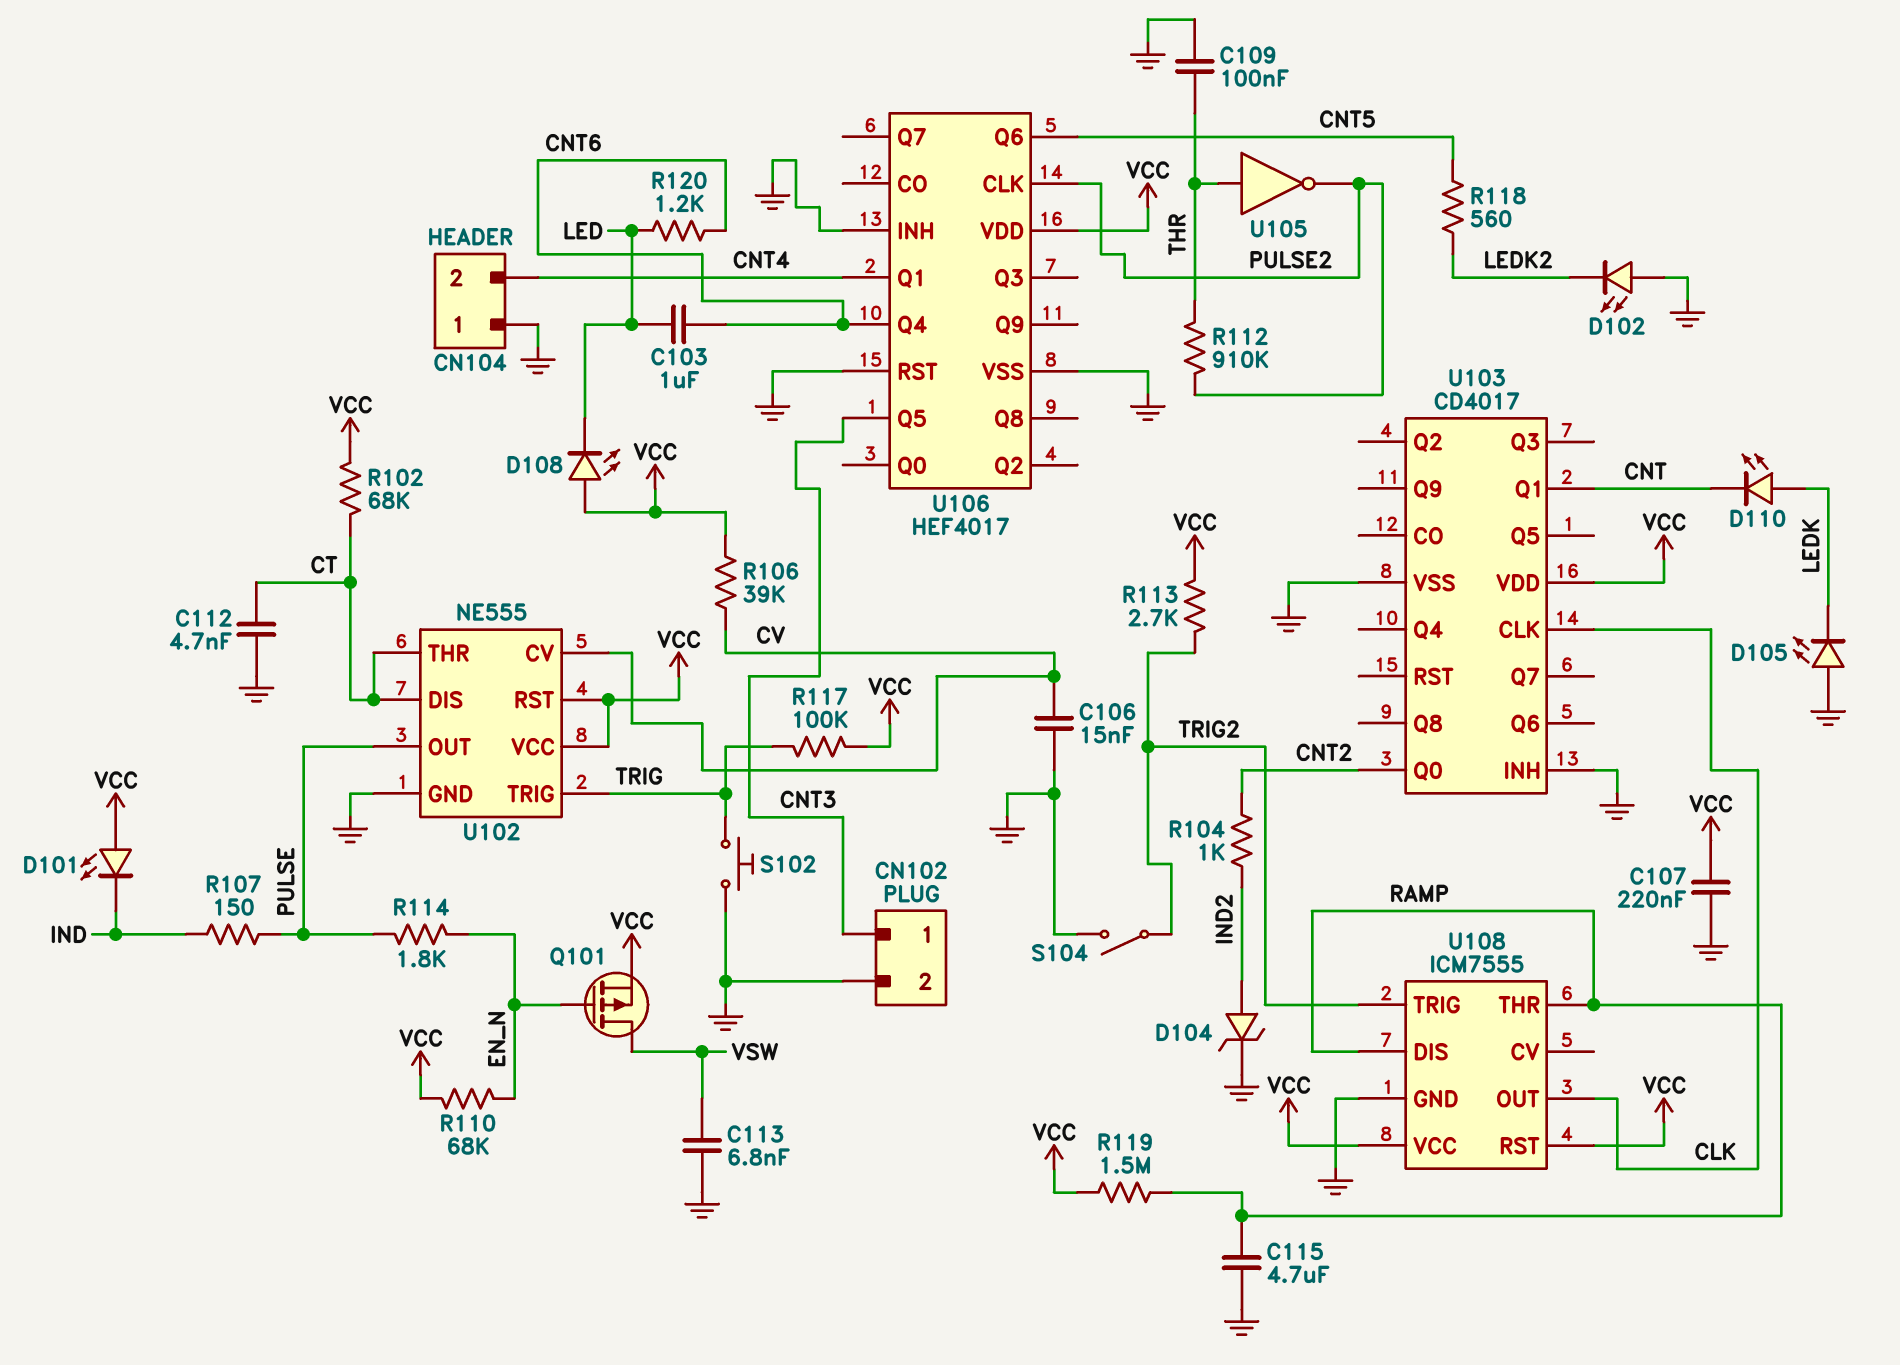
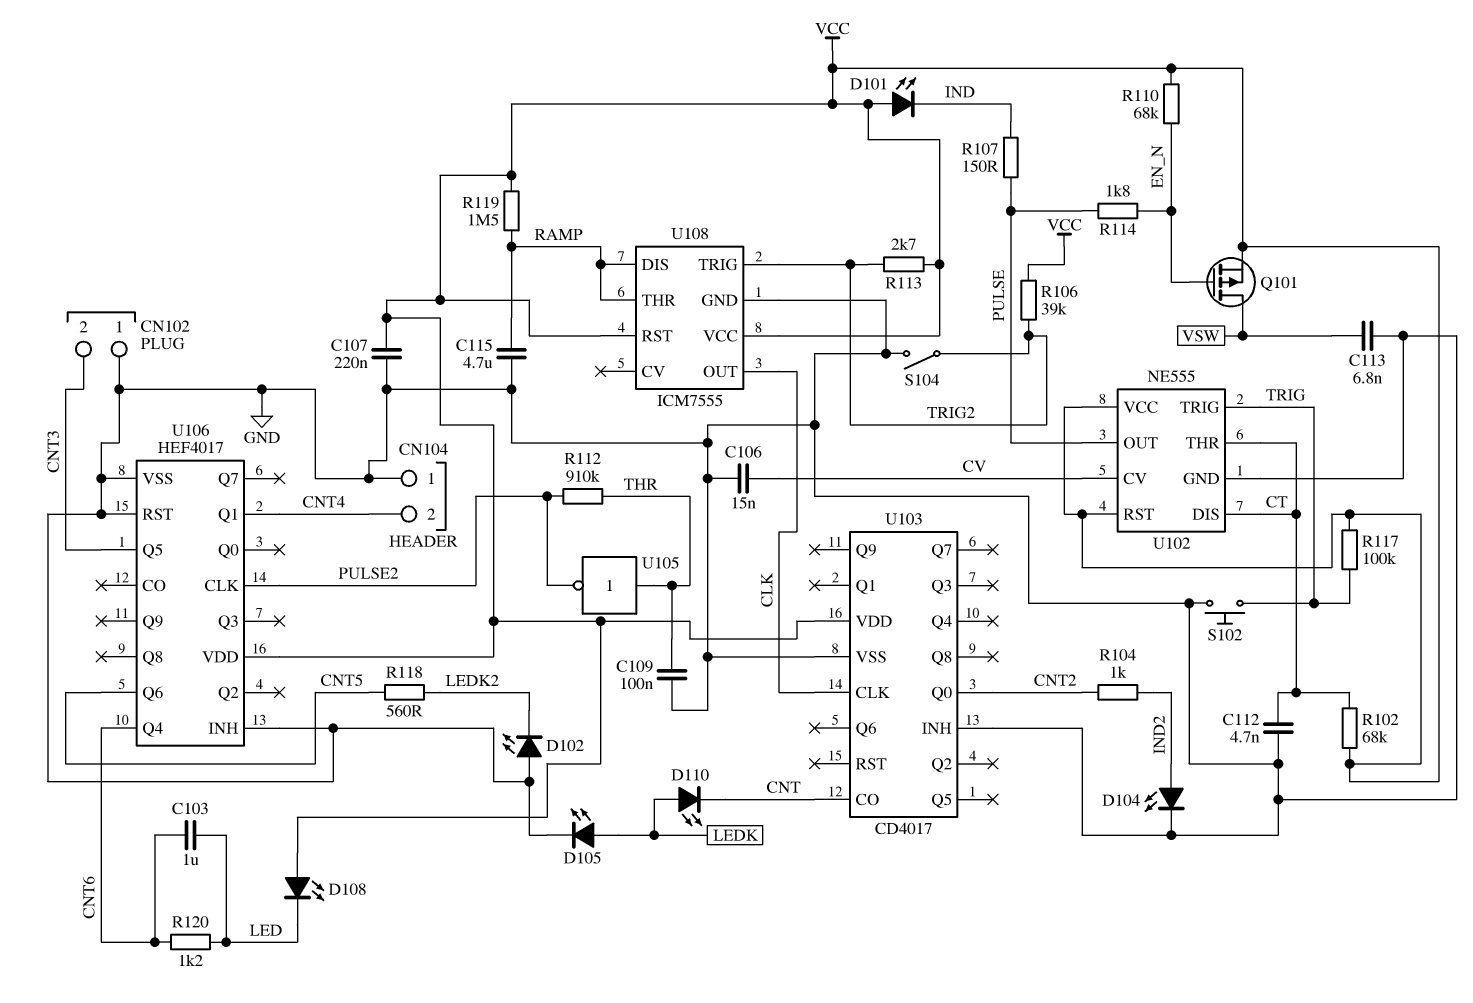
CN102 pin 1: CNT3 -> GND
CN102 pin 2: GND -> CNT3
D104: zener (A IND2, K GND) -> LED (A IND2, K GND)
D105: LED (A GND, K LEDK) -> LED (A LEDK, K GND)
R106: 39k (CV, VCC) -> 39k (TRIG2, VCC)
U103 pin CO: none -> CNT
U103 pin Q1: CNT -> none

